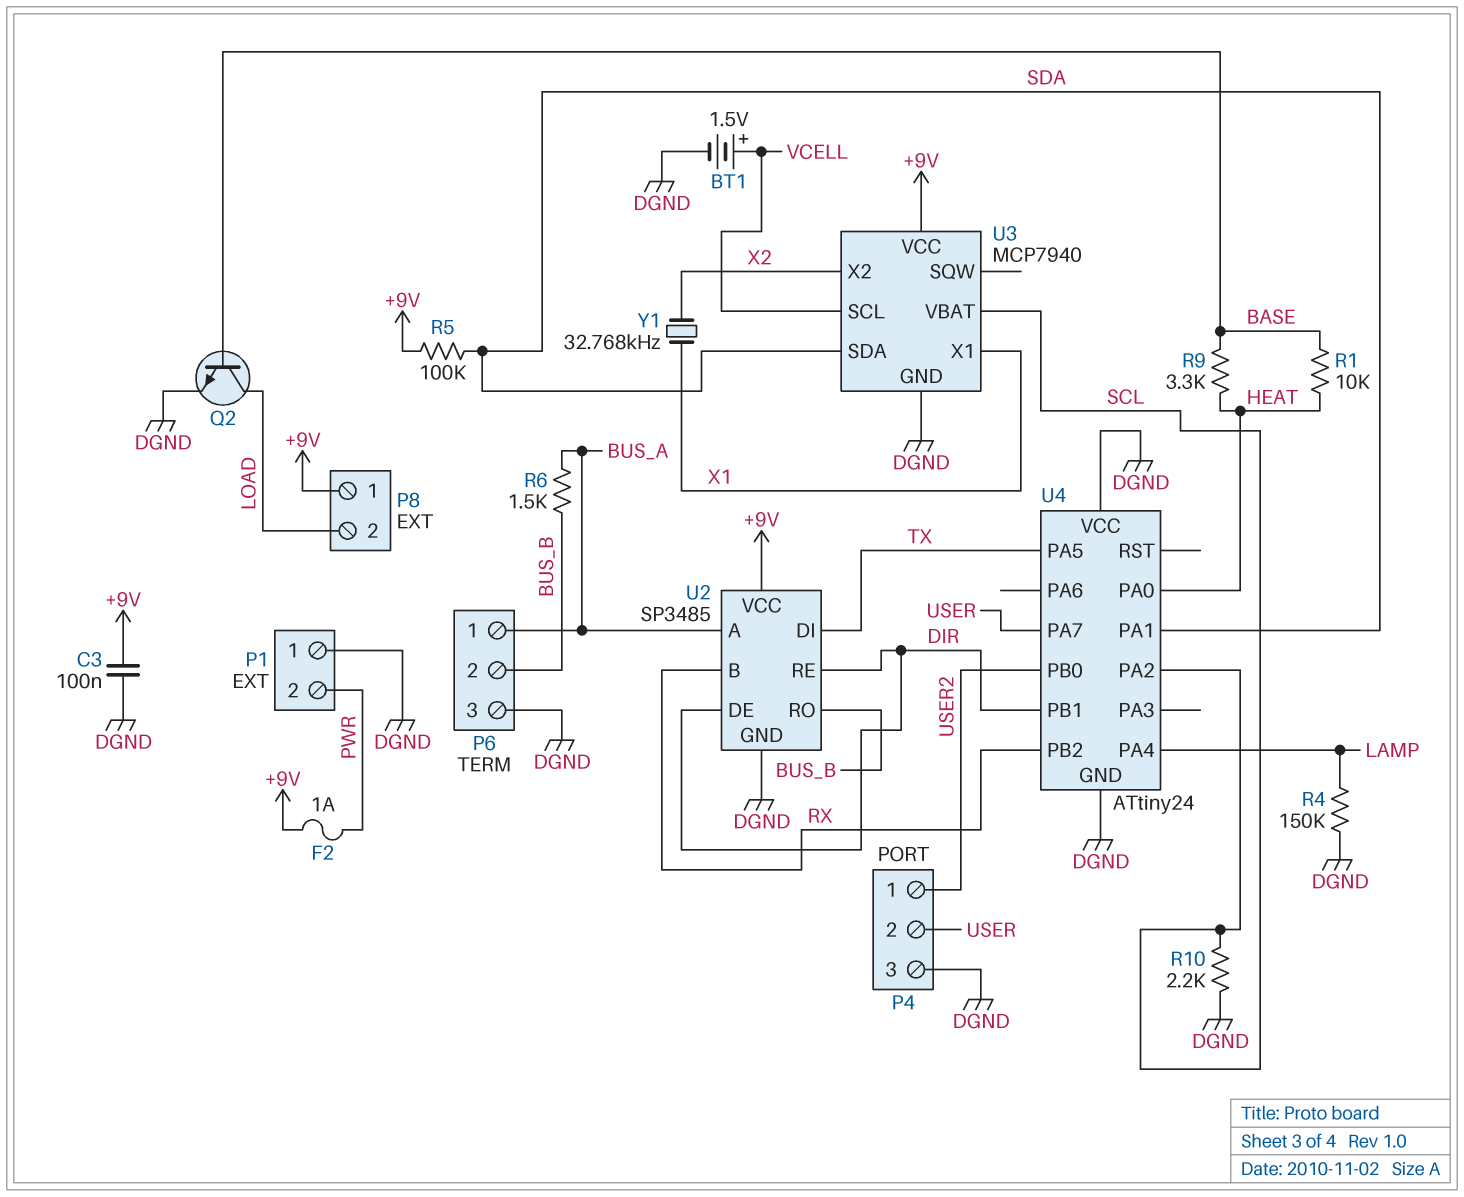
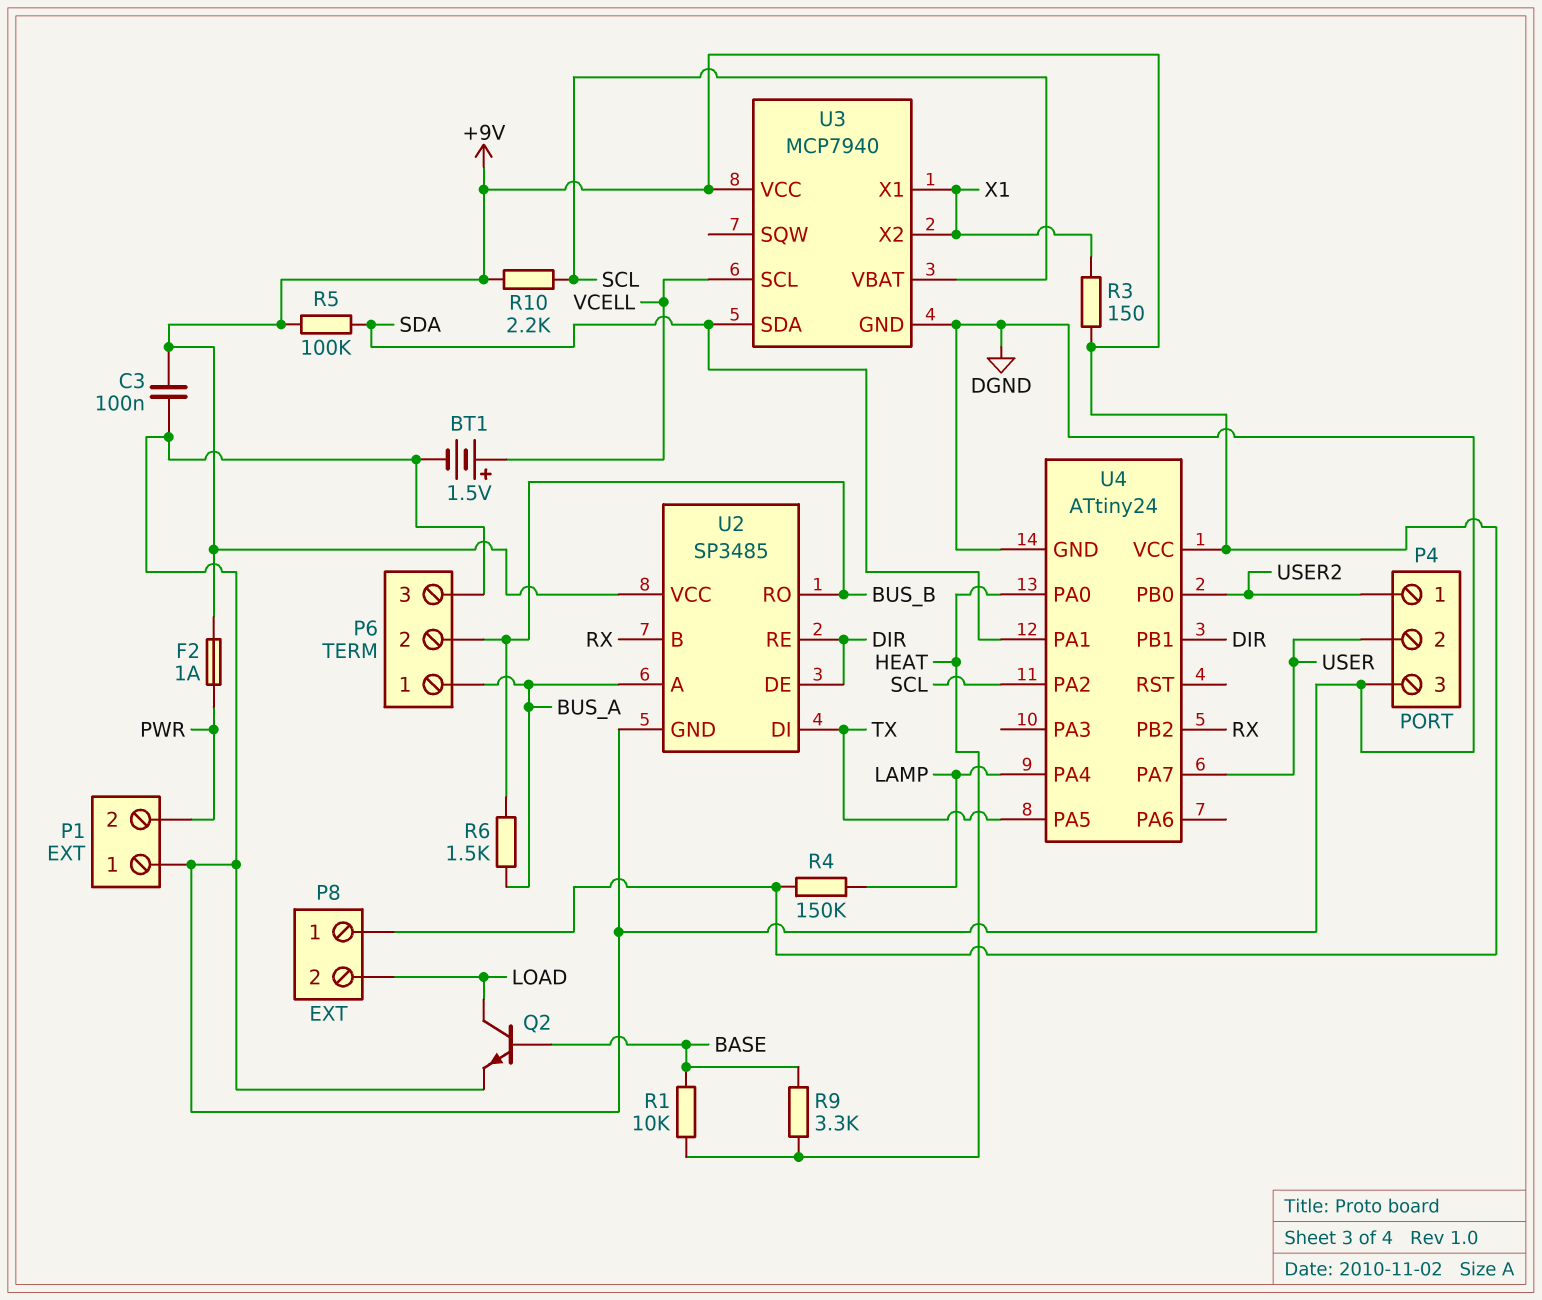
R3: none -> 150 (+9V, X1)
R4: 150k (DGND, LAMP) -> 150k (+9V, LAMP)
R10: 2.2k (DGND, SCL) -> 2.2k (+9V, SCL)
U3 pin X2: X2 -> X1
U4 pin VCC: DGND -> +9V
Y1: 32.768kHz (X1, X2) -> none

